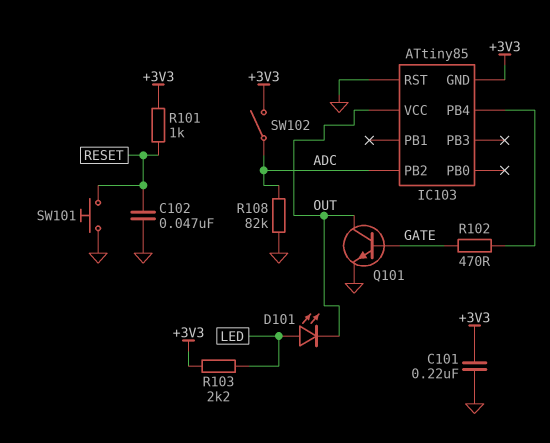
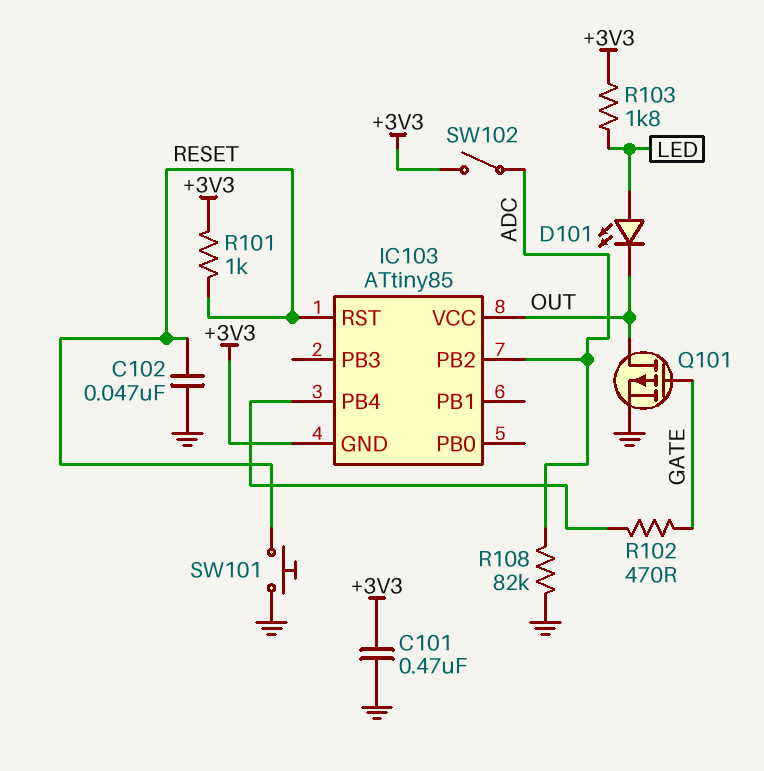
C101: 220nF (+3V3, GND) -> 470nF (+3V3, GND)
IC103 pin RST: GND -> RESET
Q101: NPN (B GATE, C OUT, E GND) -> PMOS (G GATE, D OUT, S GND)
R103: 2.2k (+3V3, LED) -> 1.8k (+3V3, LED)

